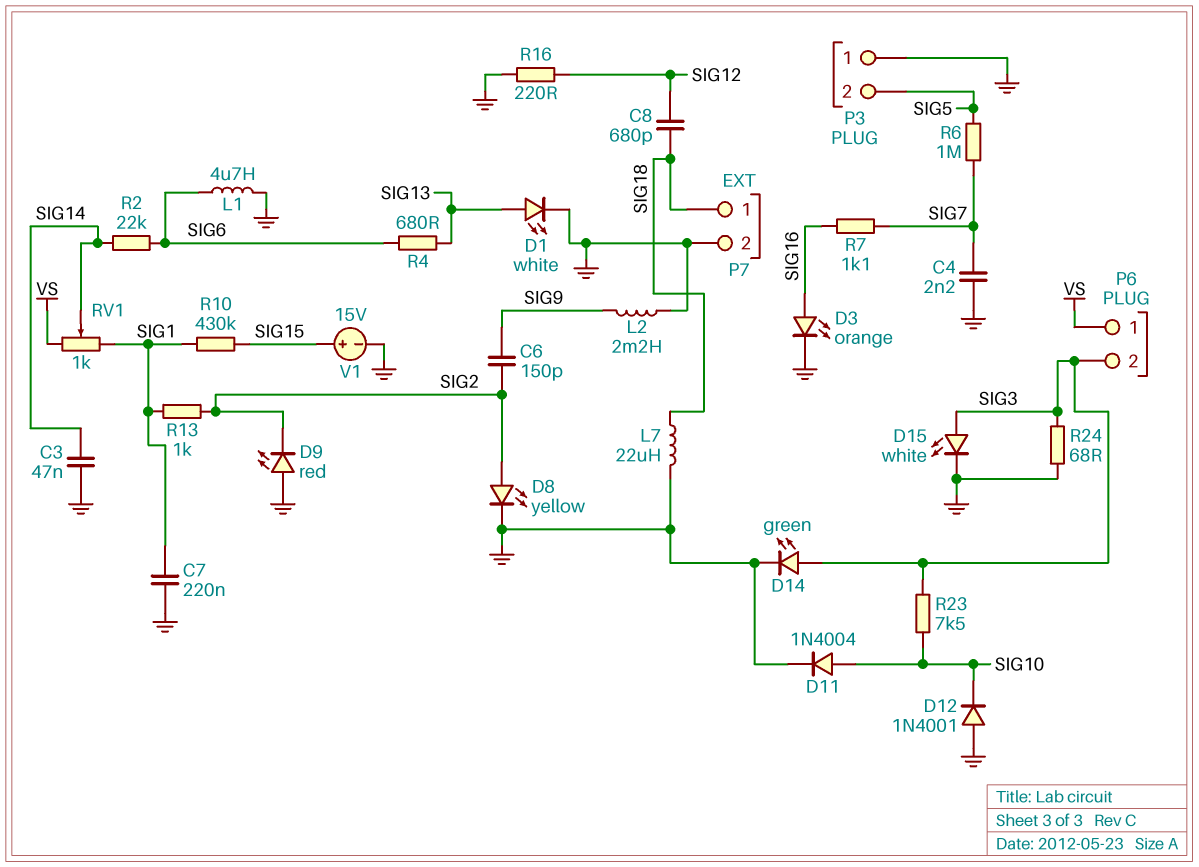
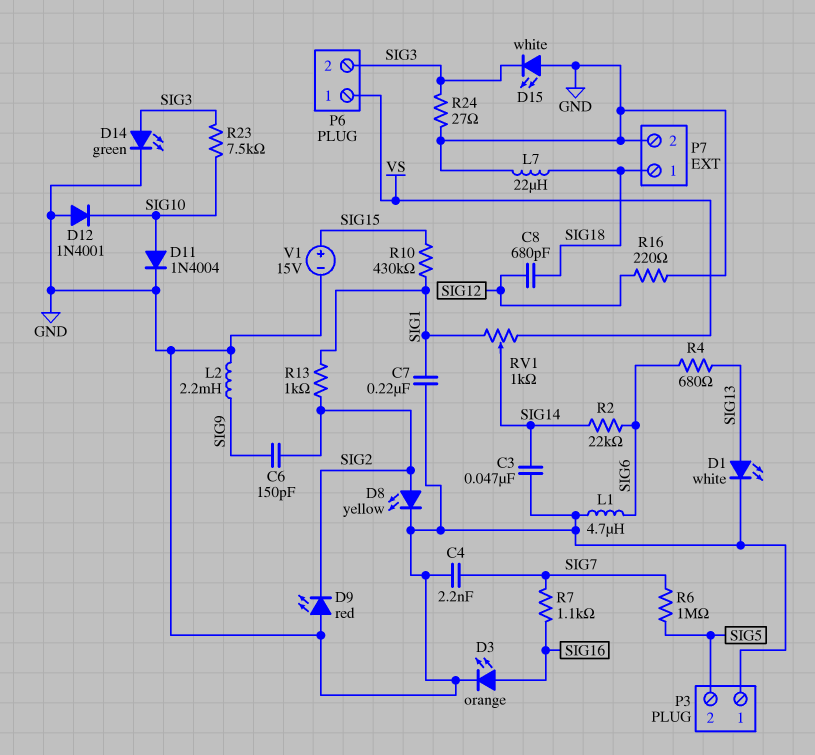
D15: LED white (A SIG3, K GND) -> LED white (A GND, K SIG3)
R24: 68 (GND, SIG3) -> 27 (GND, SIG3)

